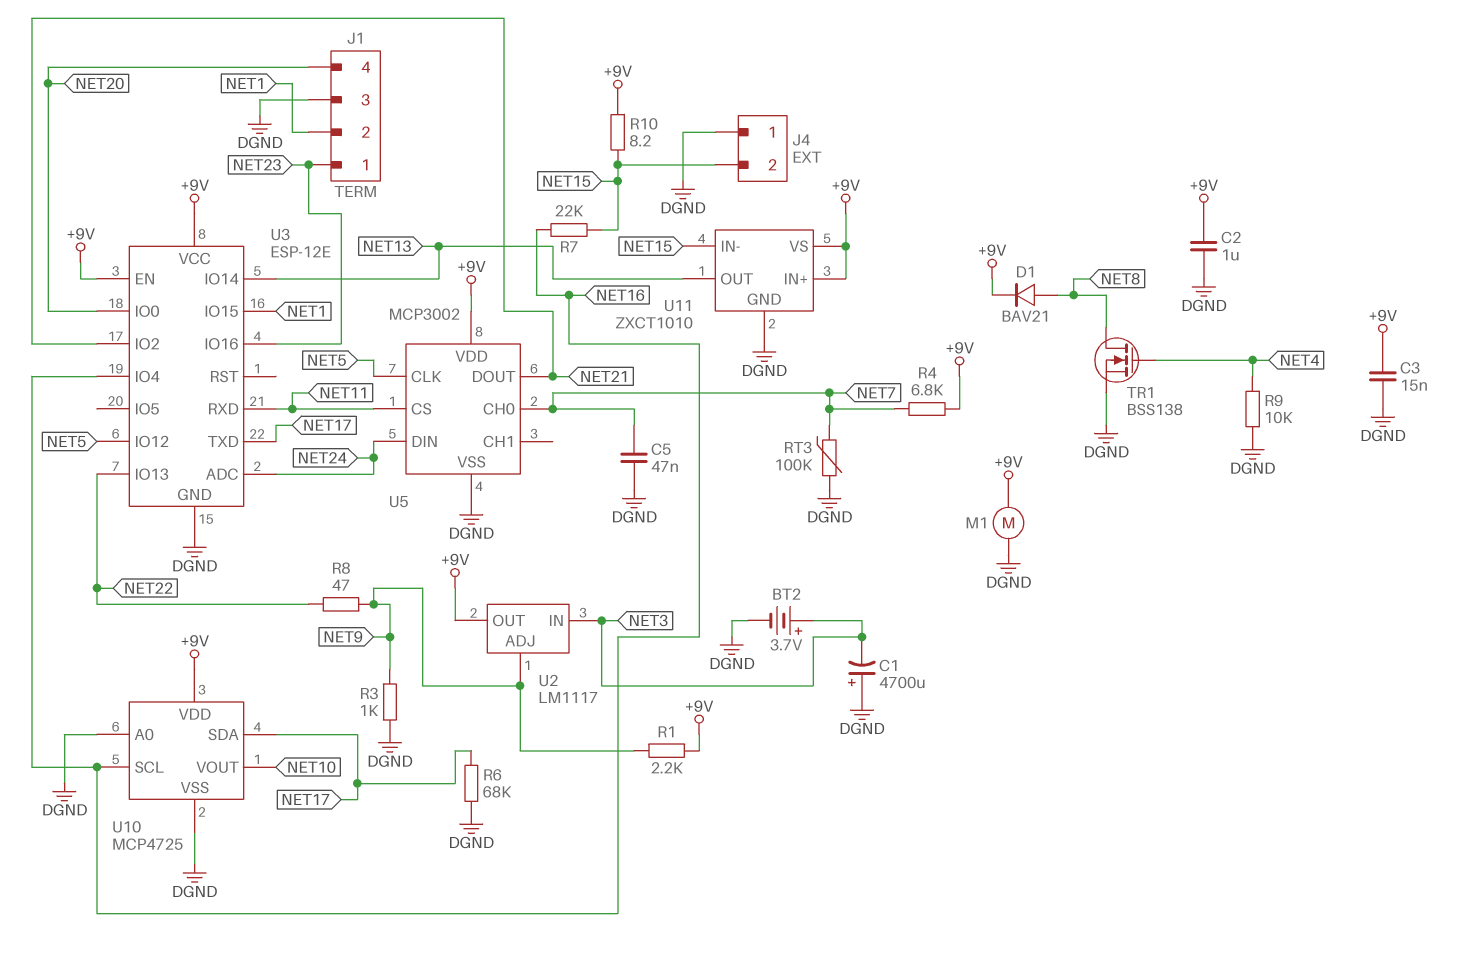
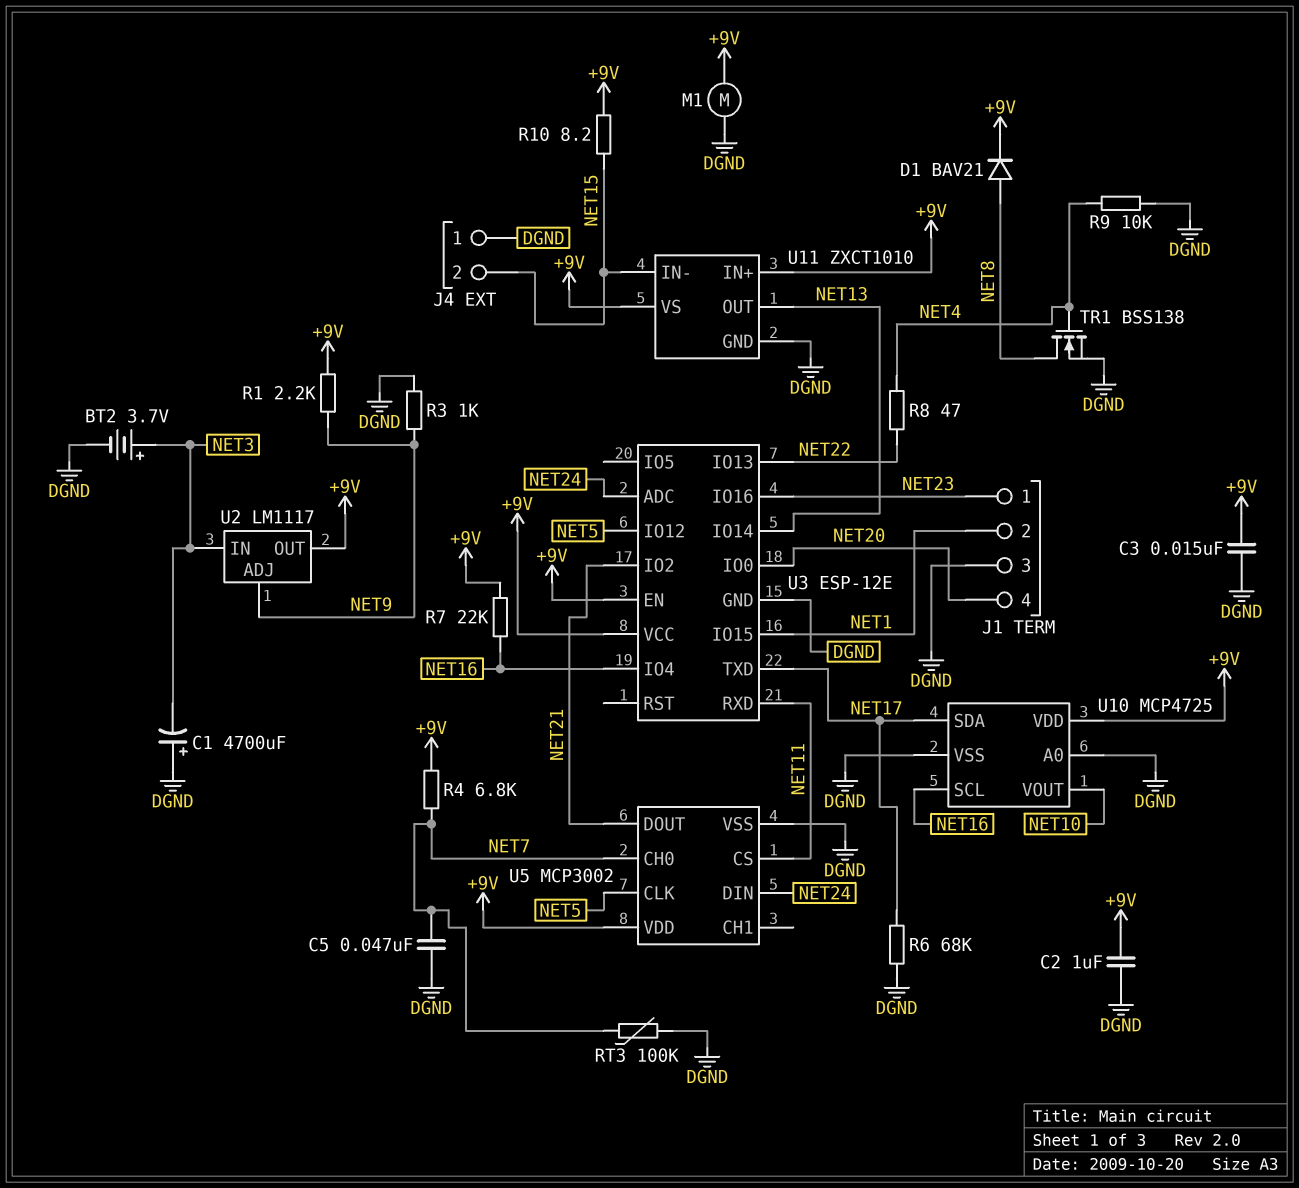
R7: 22k (NET15, NET16) -> 22k (+9V, NET16)
R8: 47 (NET9, NET22) -> 47 (NET4, NET22)

